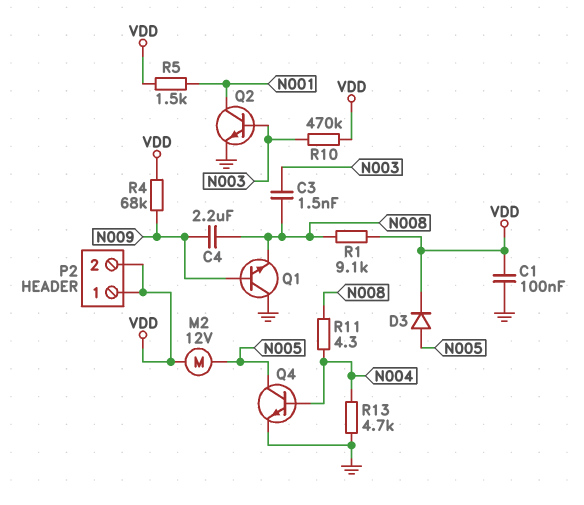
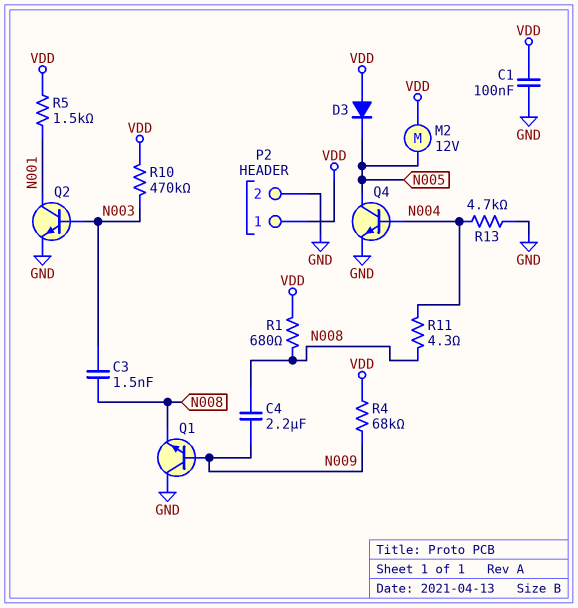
D3: diode (A N005, K VDD) -> diode (A VDD, K N005)
P2 pin 2: VDD -> GND
R1: 9.1k (N008, VDD) -> 680 (N008, VDD)

